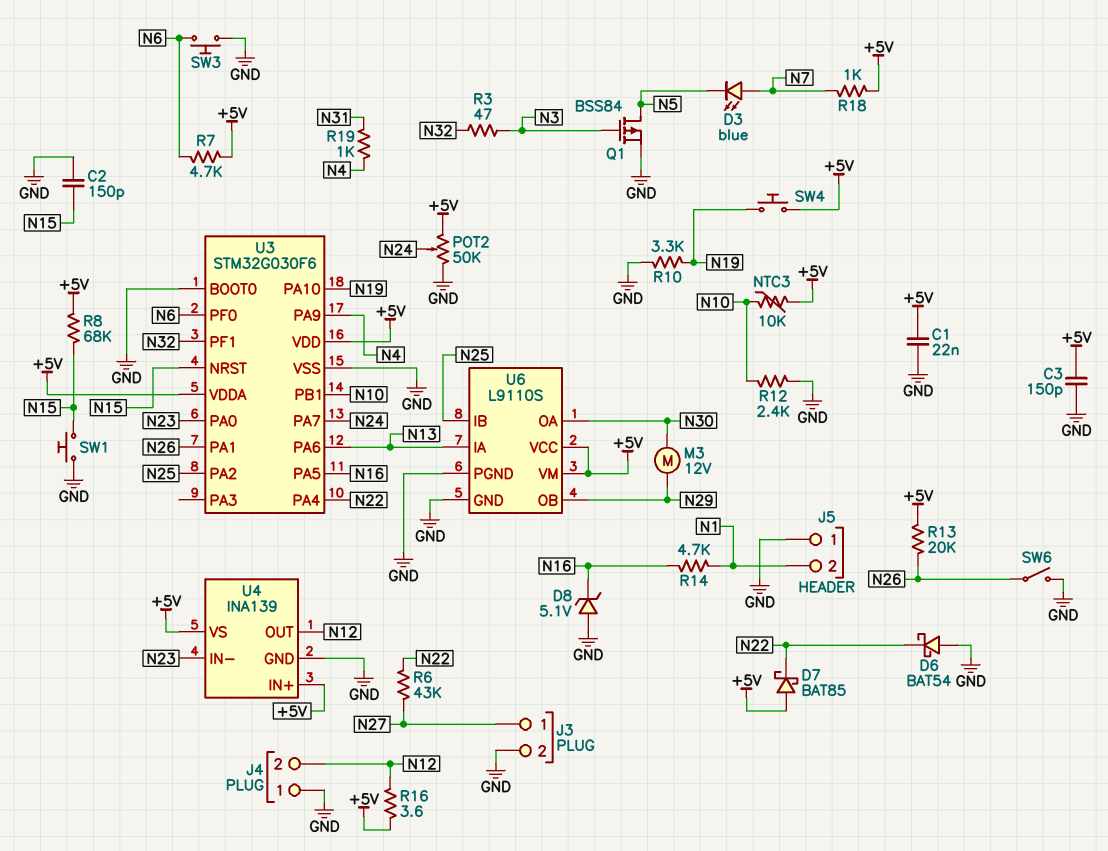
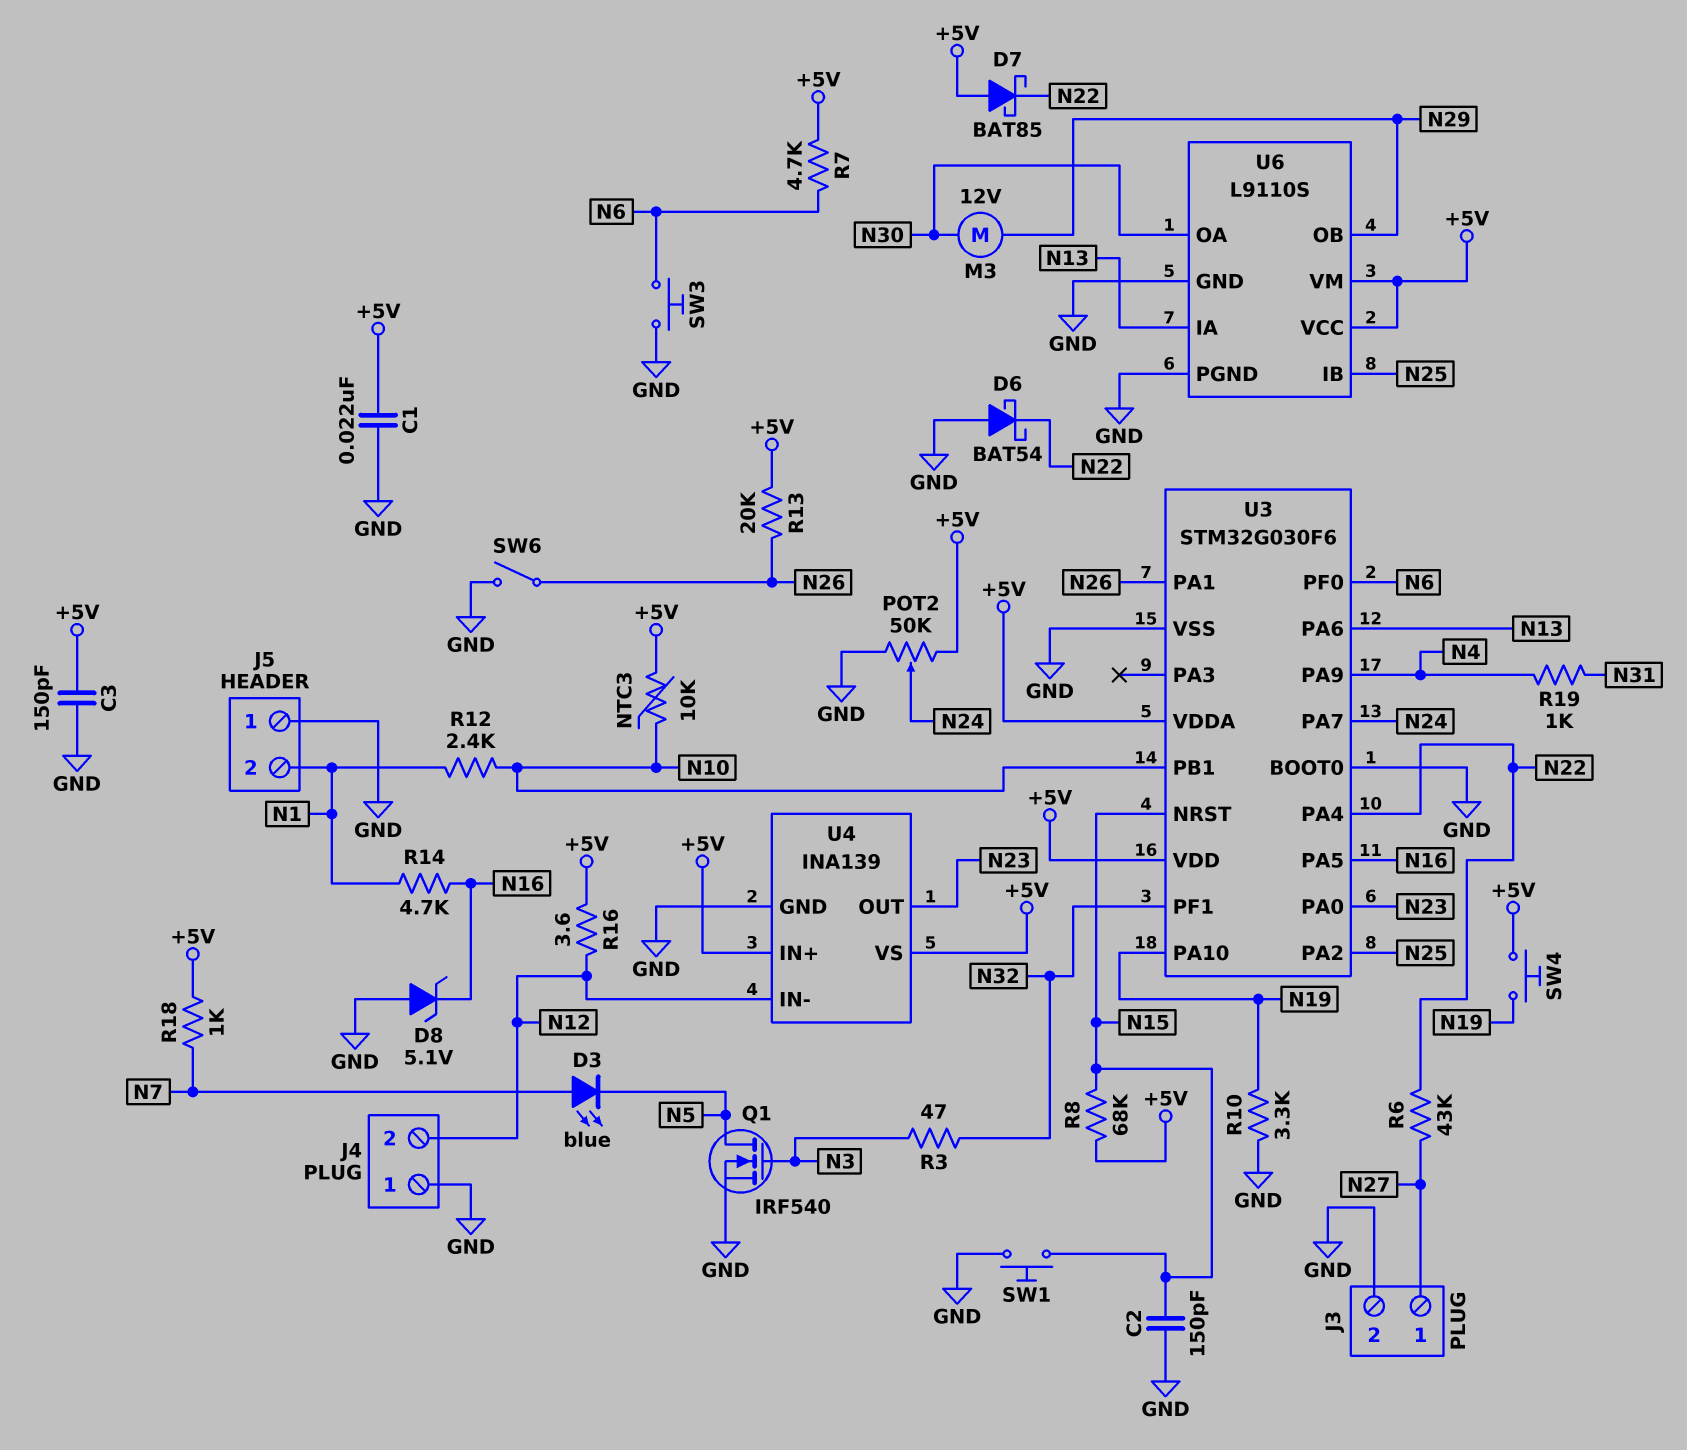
Q1: PMOS BSS84 (G N3, D N5, S GND) -> NMOS IRF540 (G N3, D N5, S GND)
R12: 2.4k (GND, N10) -> 2.4k (N1, N10)
U4 pin IN-: N23 -> N12
U4 pin OUT: N12 -> N23

